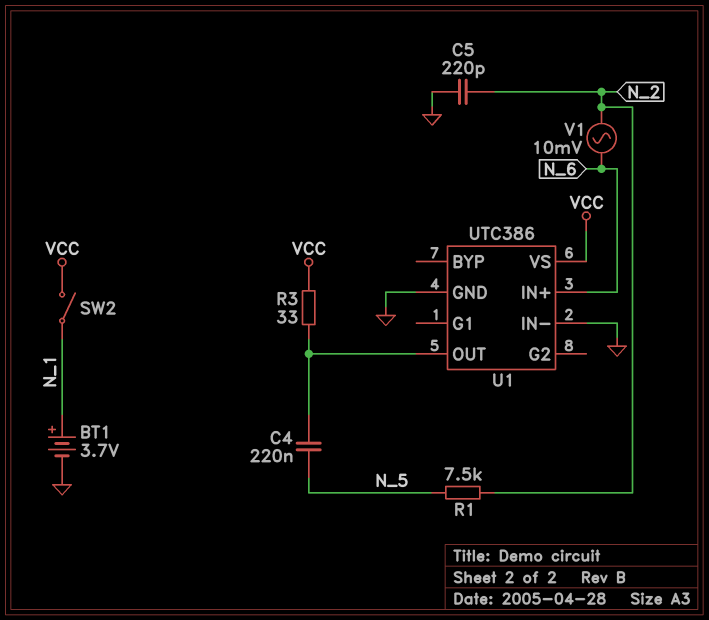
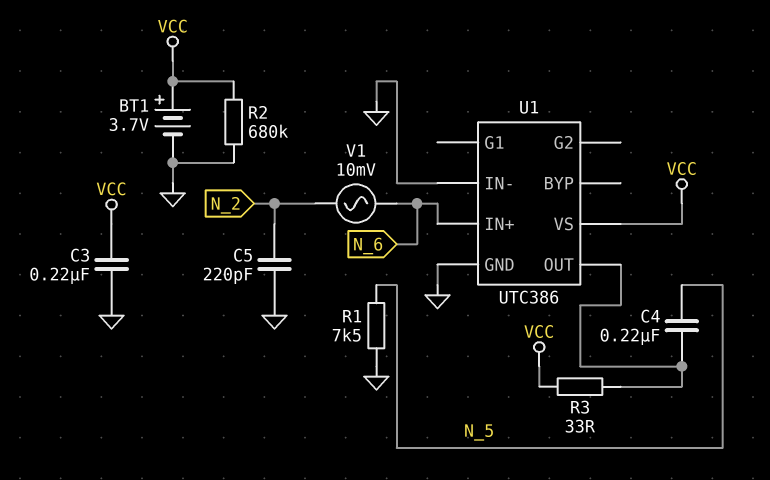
BT1: 3.7V (plus N_1, minus GND) -> 3.7V (plus VCC, minus GND)
C3: none -> 220nF (GND, VCC)
R1: 7.5k (N_2, N_5) -> 7.5k (GND, N_5)
R2: none -> 680k (GND, VCC)
SW2: switch (N_1, VCC) -> none

